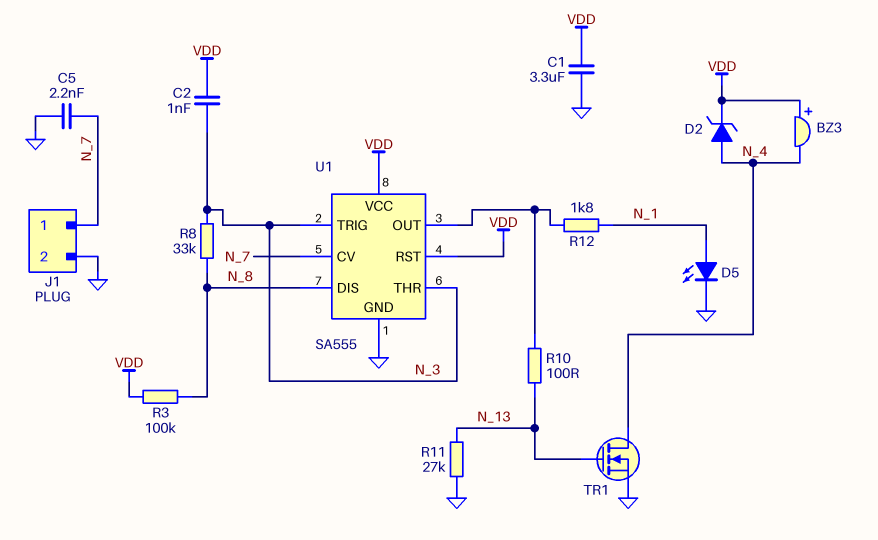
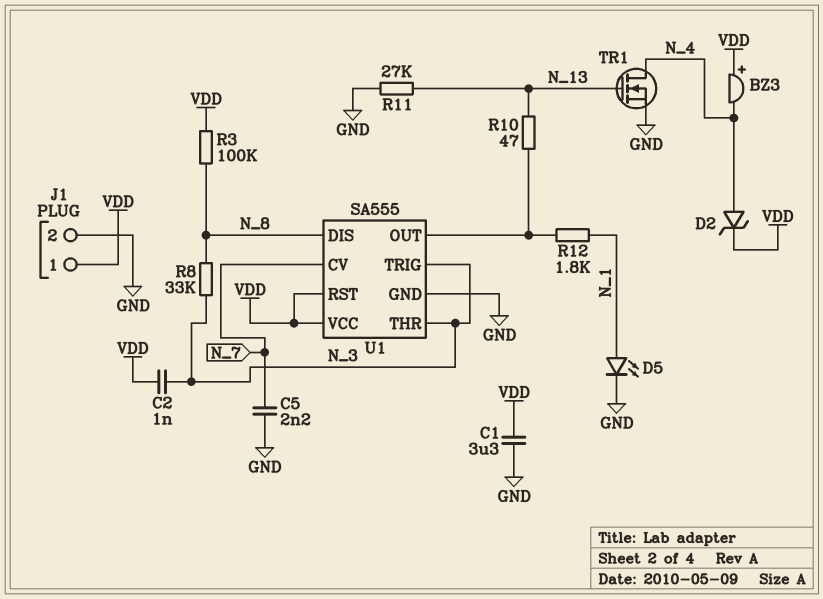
J1 pin 1: N_7 -> VDD
R10: 100 (N_13, U1/OUT) -> 47 (N_13, U1/OUT)

